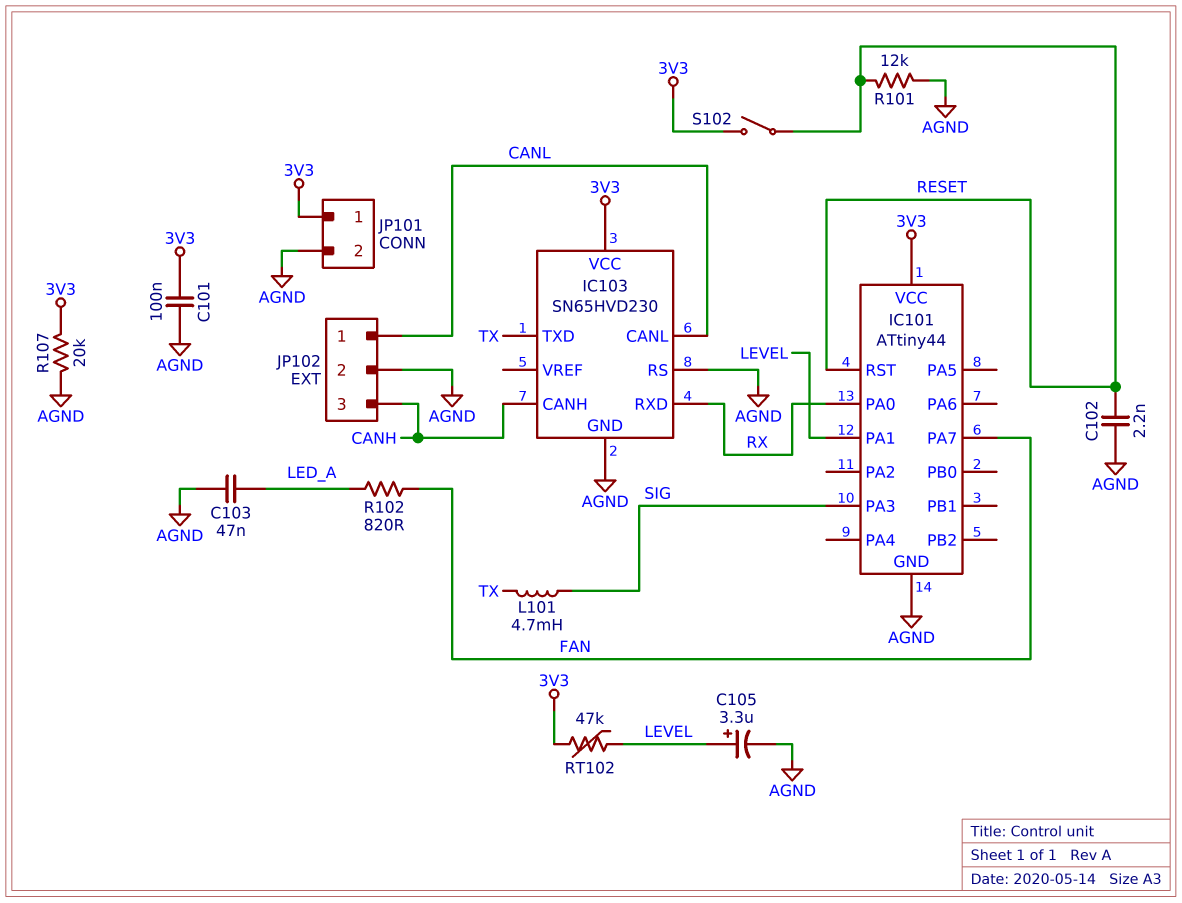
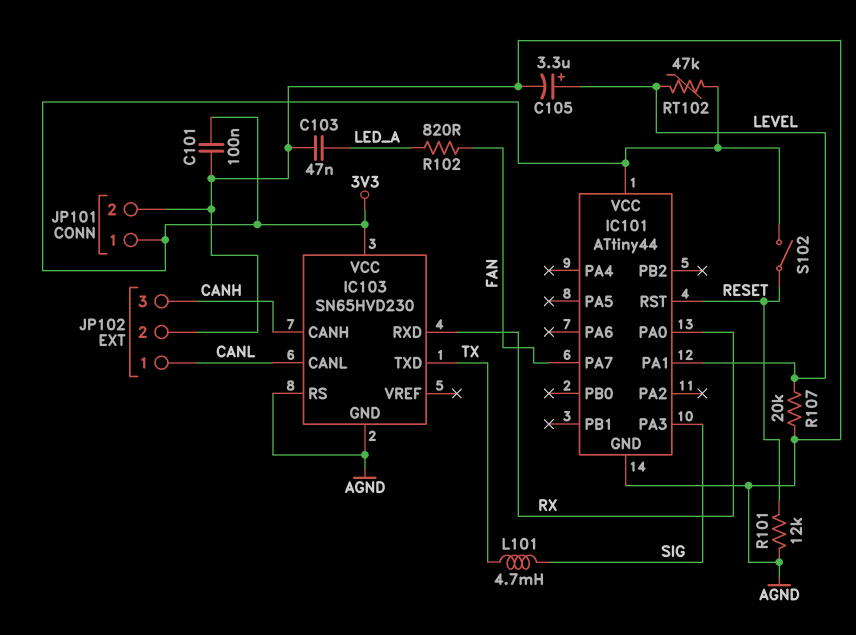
C102: 2.2nF (AGND, RESET) -> none
R107: 20k (3V3, AGND) -> 20k (AGND, LEVEL)

